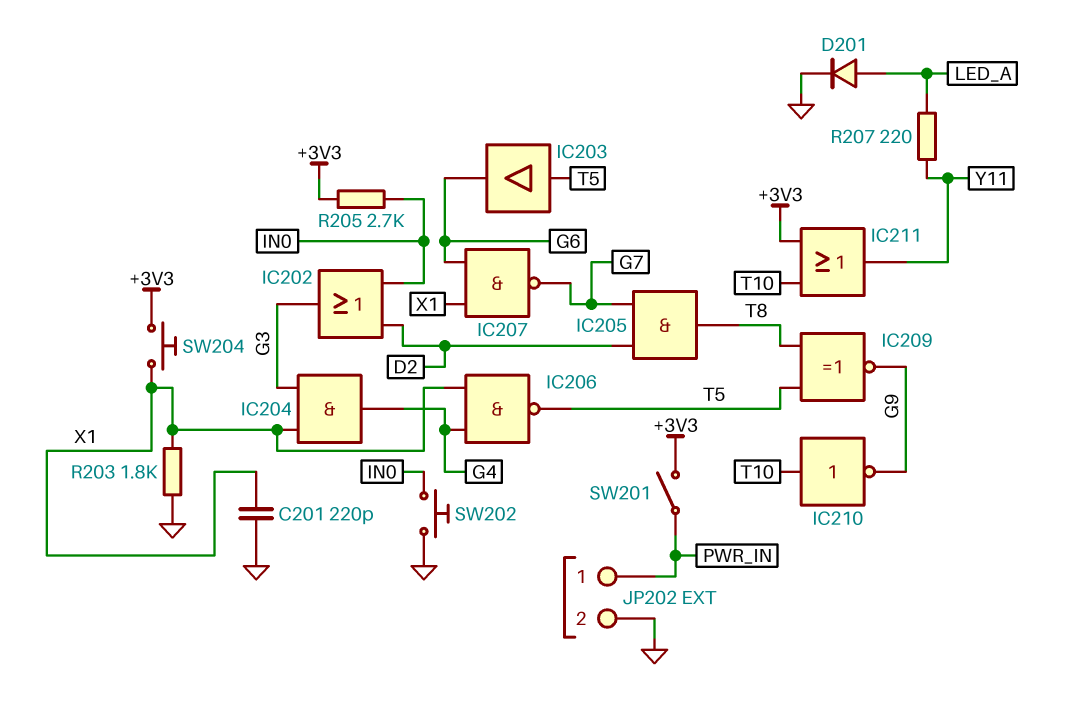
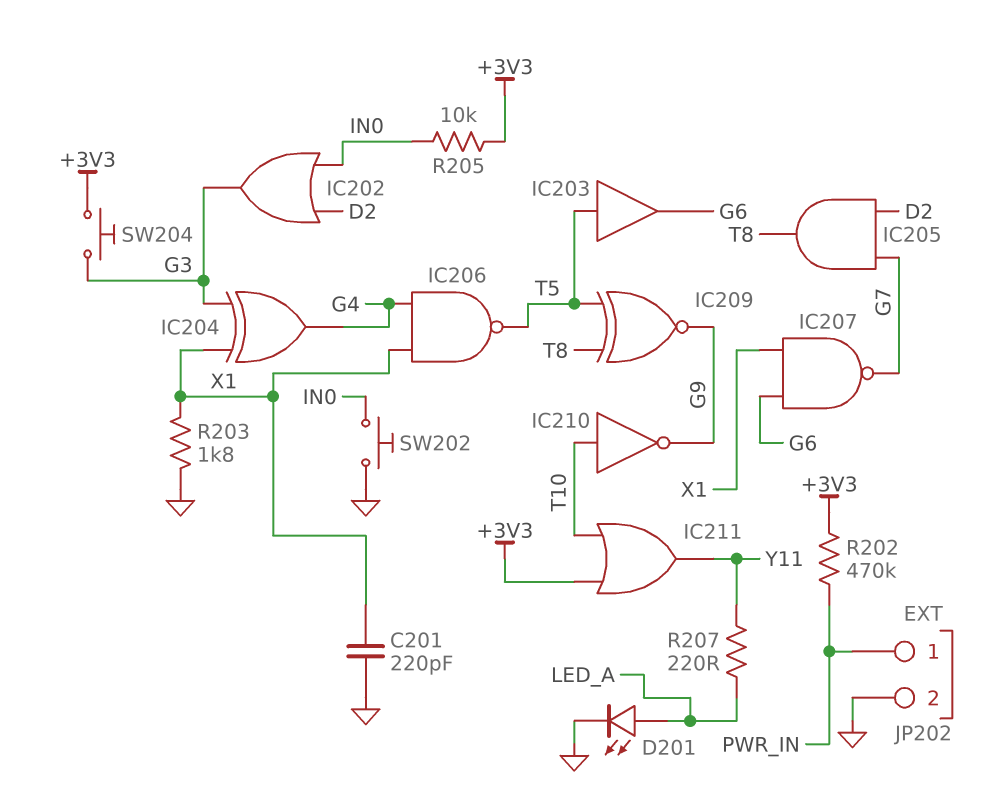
D201: diode (A LED_A, K GND) -> LED (A LED_A, K GND)
IC204: AND (in G3, in X1, out G4) -> XOR (in G3, in X1, out G4)
R202: none -> 470k (+3V3, PWR_IN)
R205: 2.7k (+3V3, IN0) -> 10k (+3V3, IN0)
SW201: switch (+3V3, PWR_IN) -> none
SW204: button (+3V3, X1) -> button (+3V3, G3)

